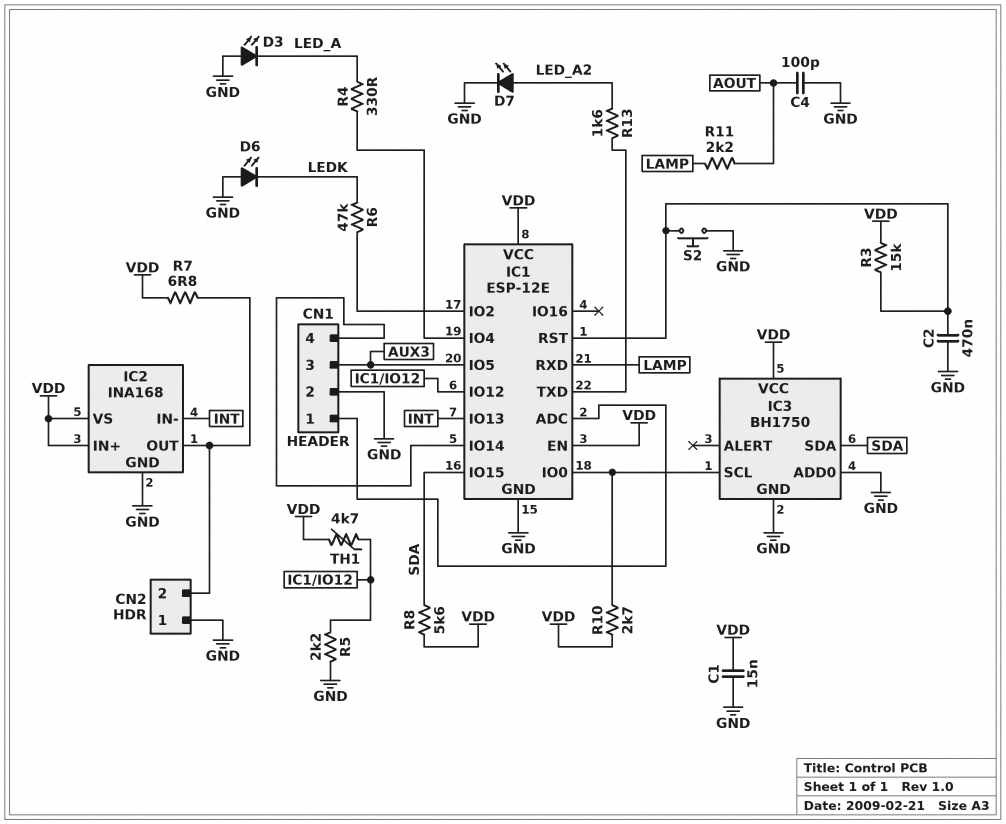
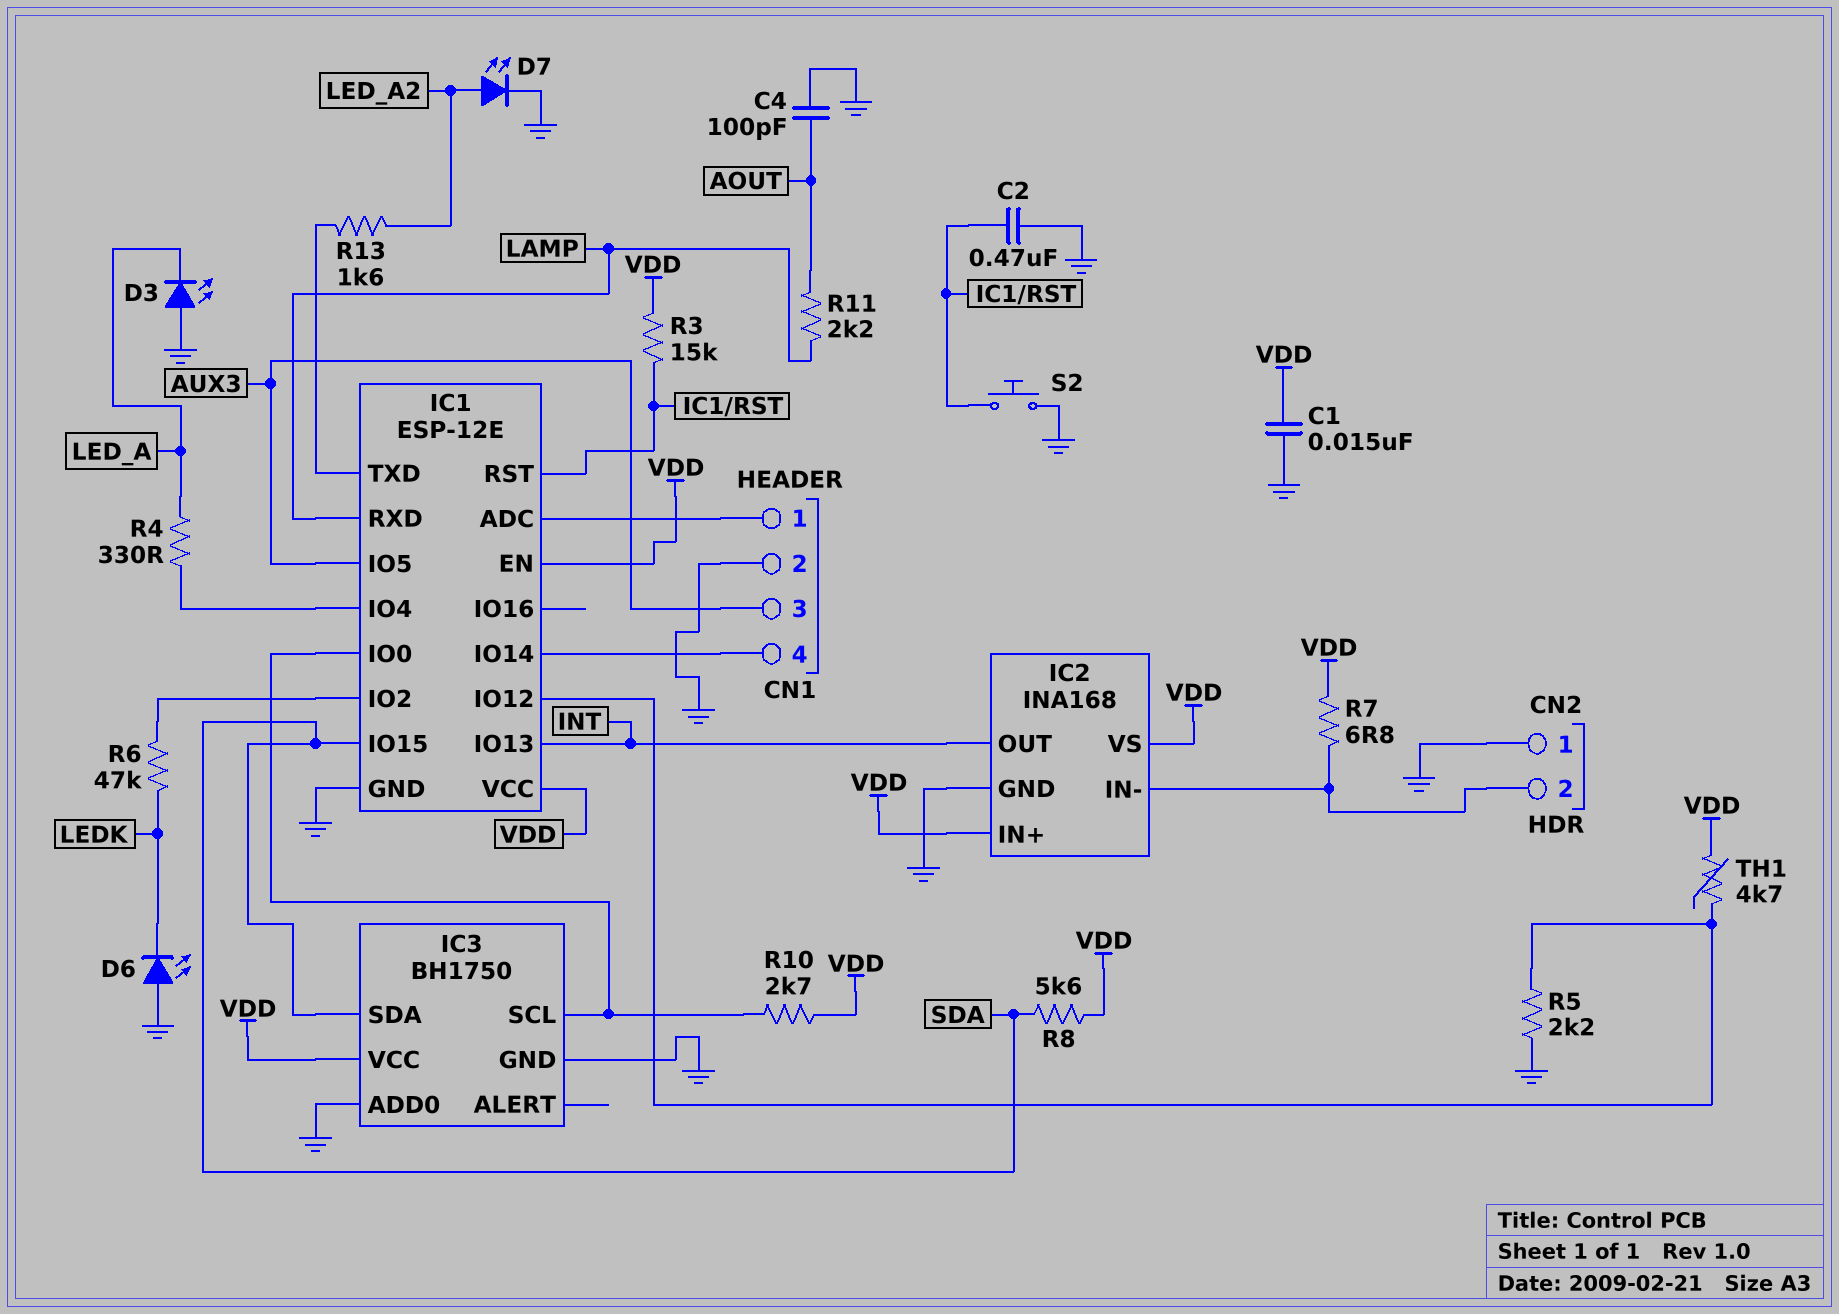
IC2 pin IN-: INT -> CN2/2
IC2 pin OUT: CN2/2 -> INT

